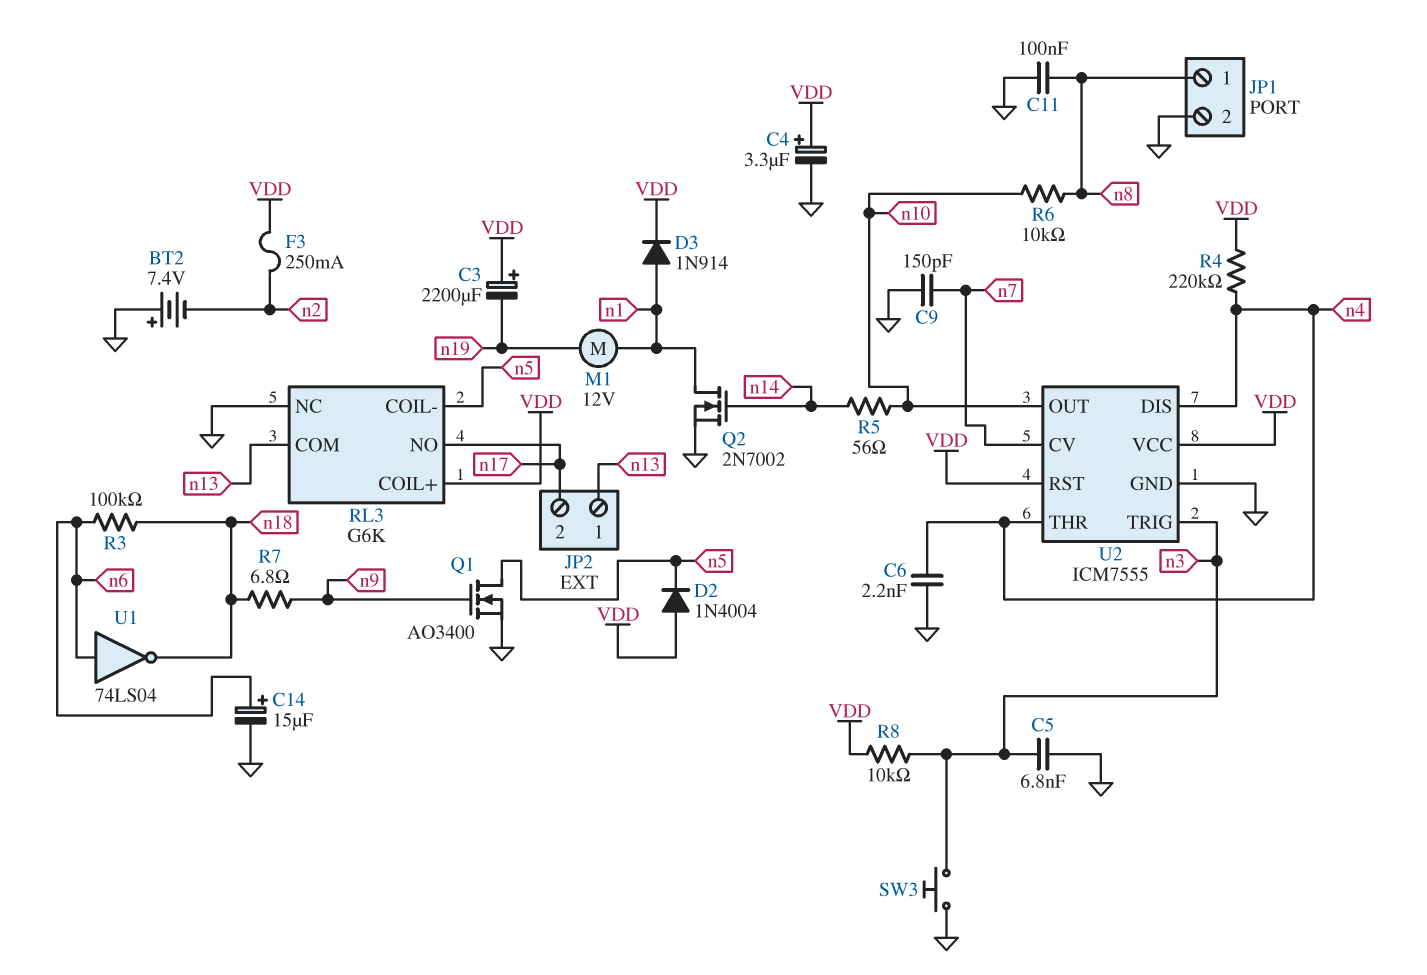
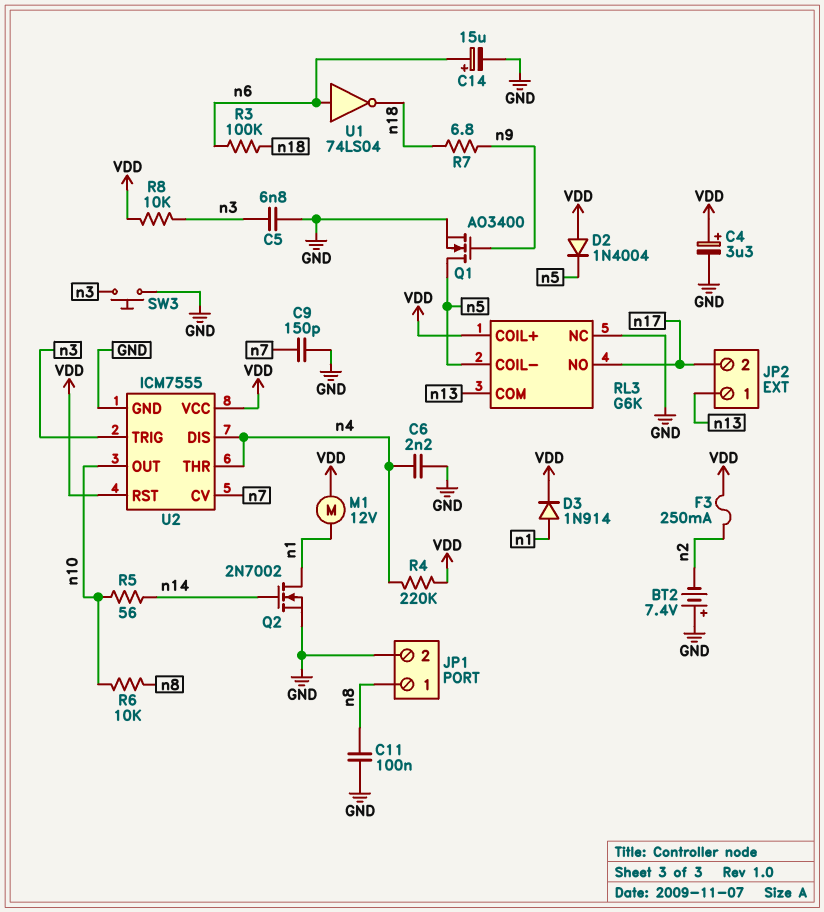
C3: 2200uF (plus VDD, minus n19) -> none
M1: motor 12V (n1, n19) -> motor 12V (VDD, n1)

